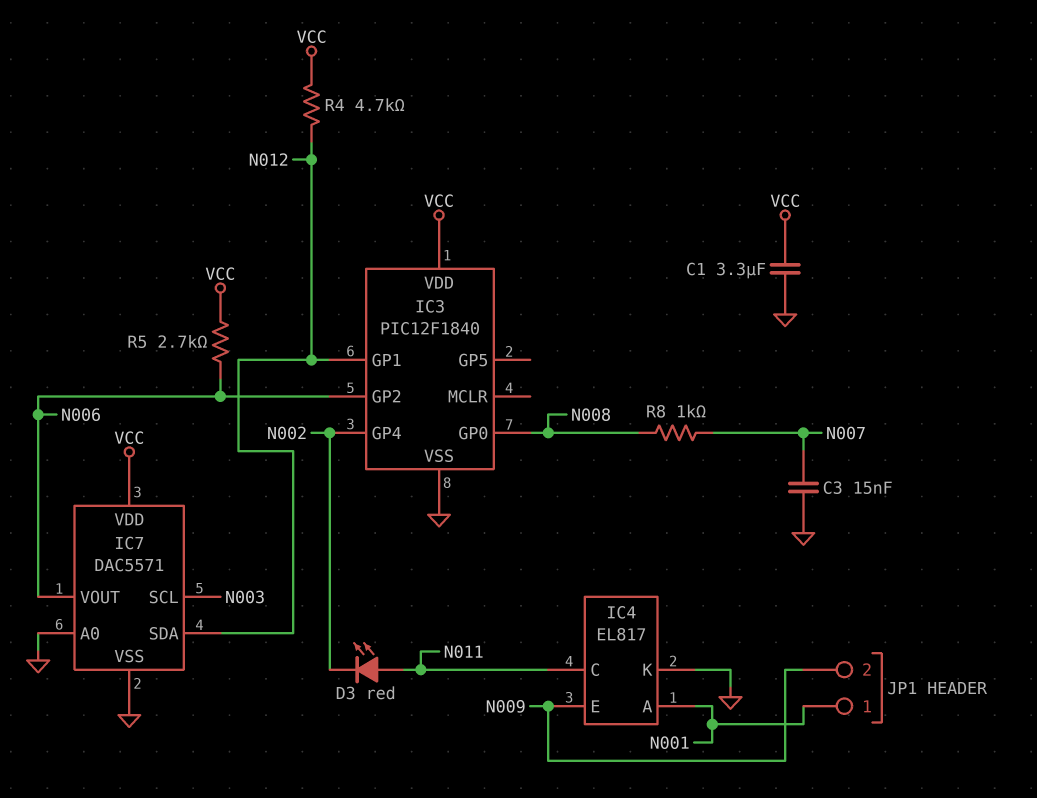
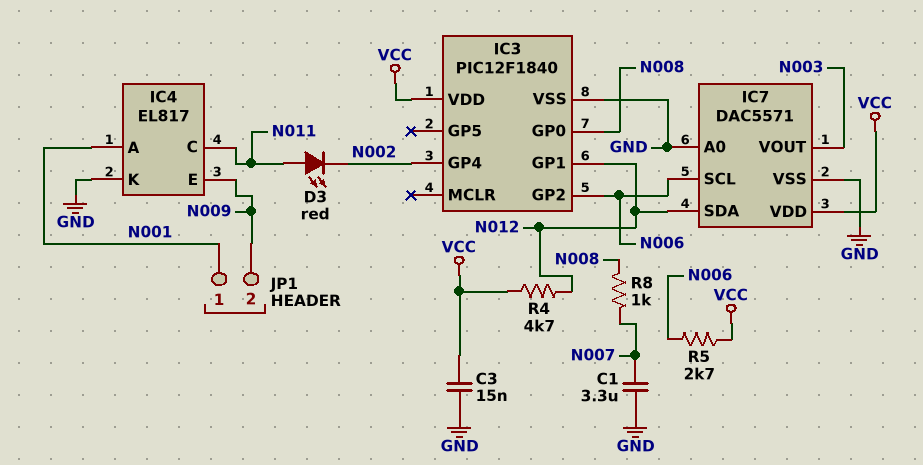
C1: 3.3uF (GND, VCC) -> 3.3uF (GND, N007)
C3: 15nF (GND, N007) -> 15nF (GND, VCC)
IC7 pin SCL: N003 -> N006
IC7 pin VOUT: N006 -> N003

